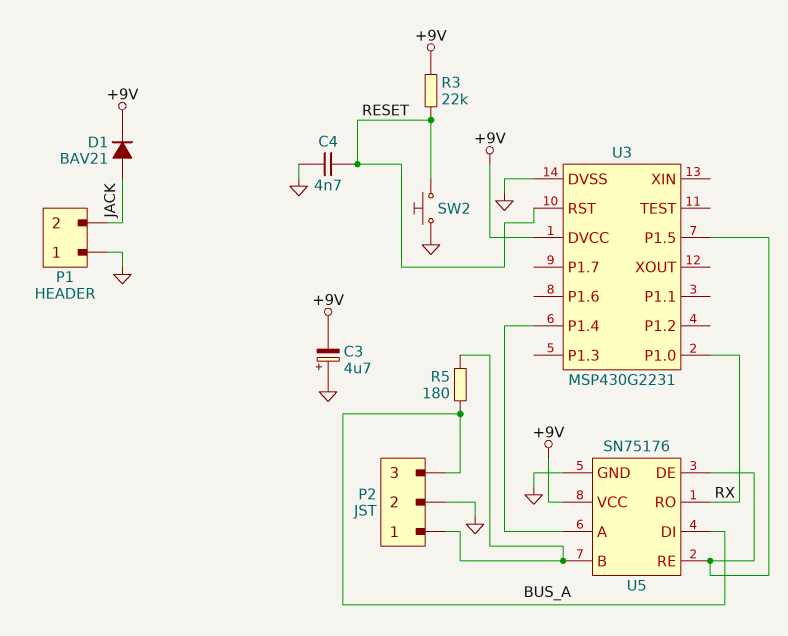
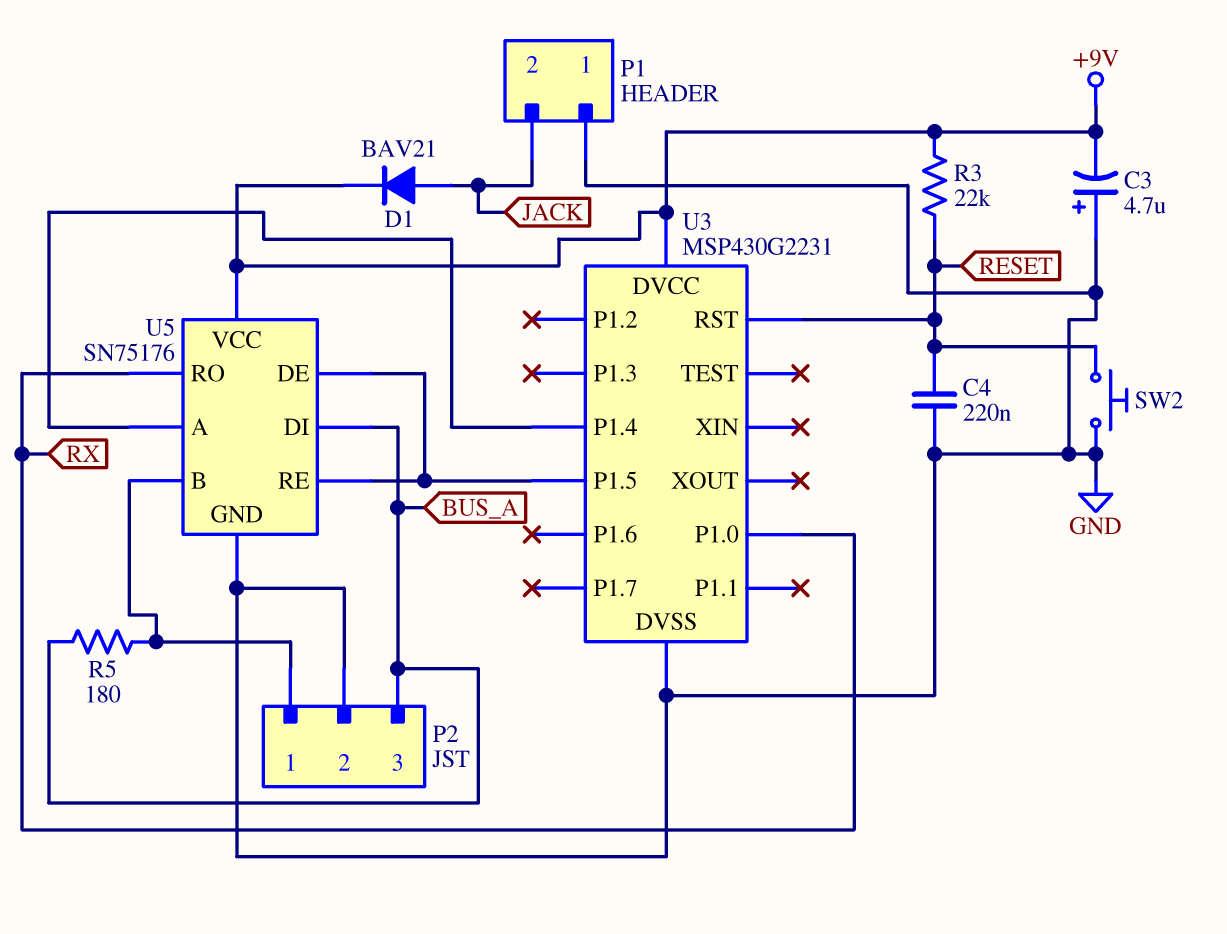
C4: 4.7nF (GND, RESET) -> 220nF (GND, RESET)

